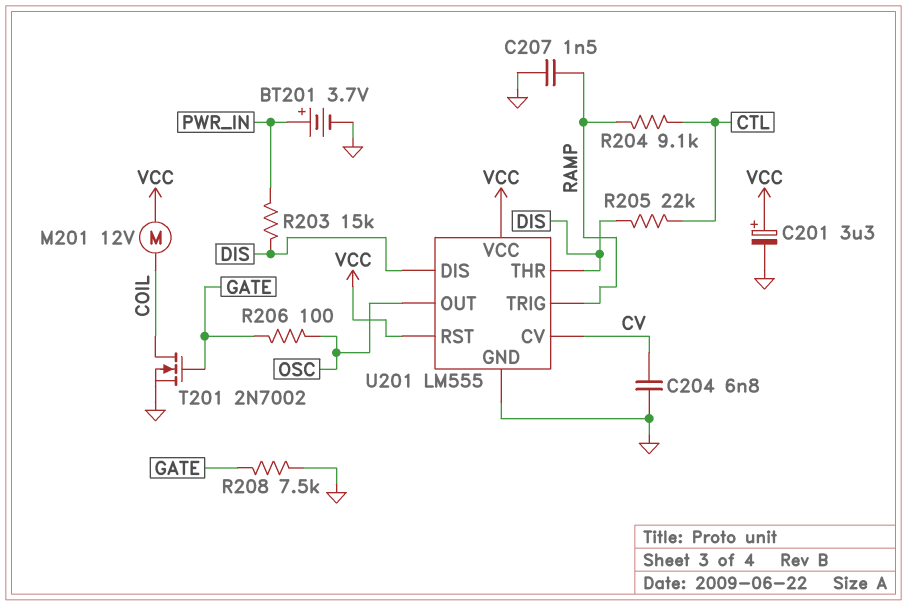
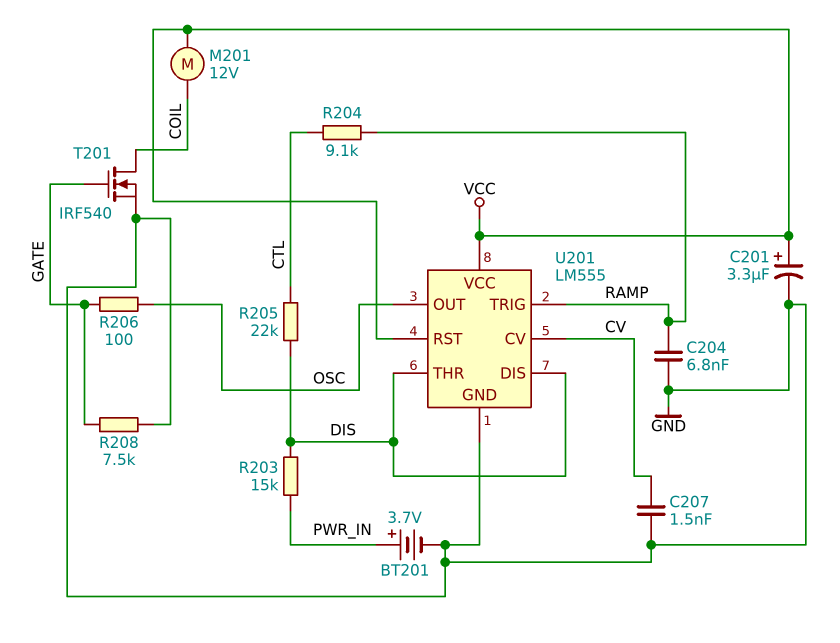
C204: 6.8nF (CV, GND) -> 6.8nF (GND, RAMP)
C207: 1.5nF (GND, RAMP) -> 1.5nF (CV, GND)
T201: NMOS 2N7002 (G GATE, D COIL, S GND) -> NMOS IRF540 (G GATE, D COIL, S GND)

